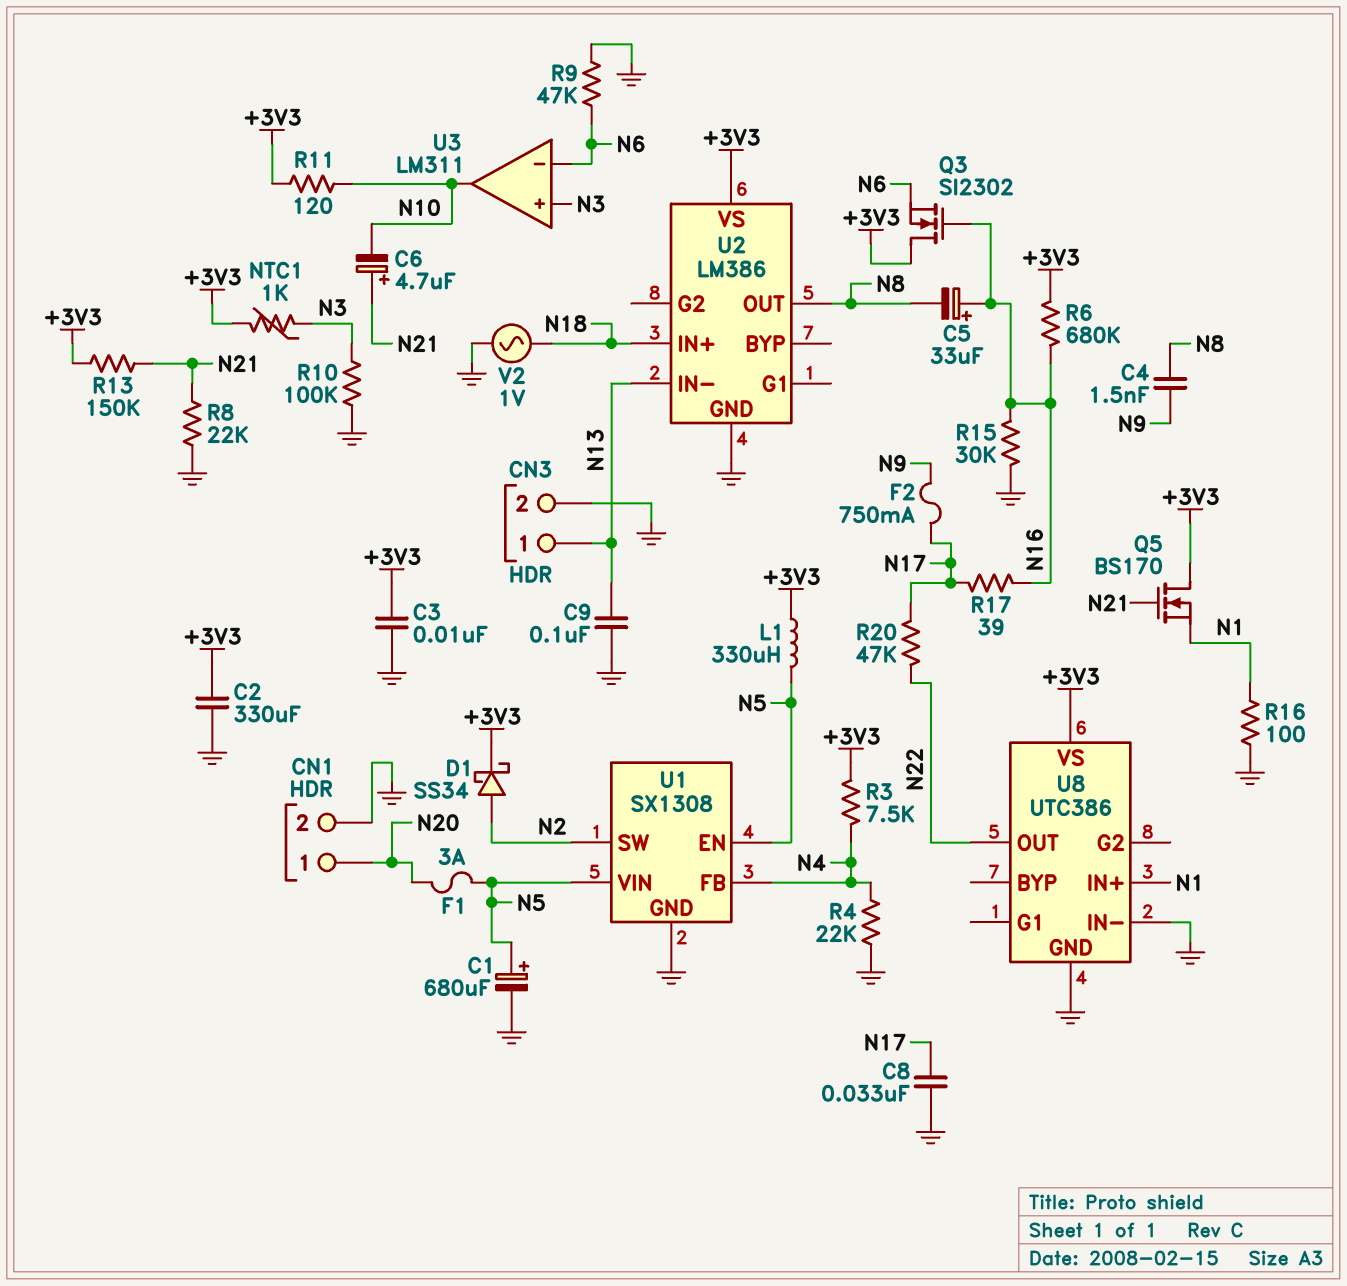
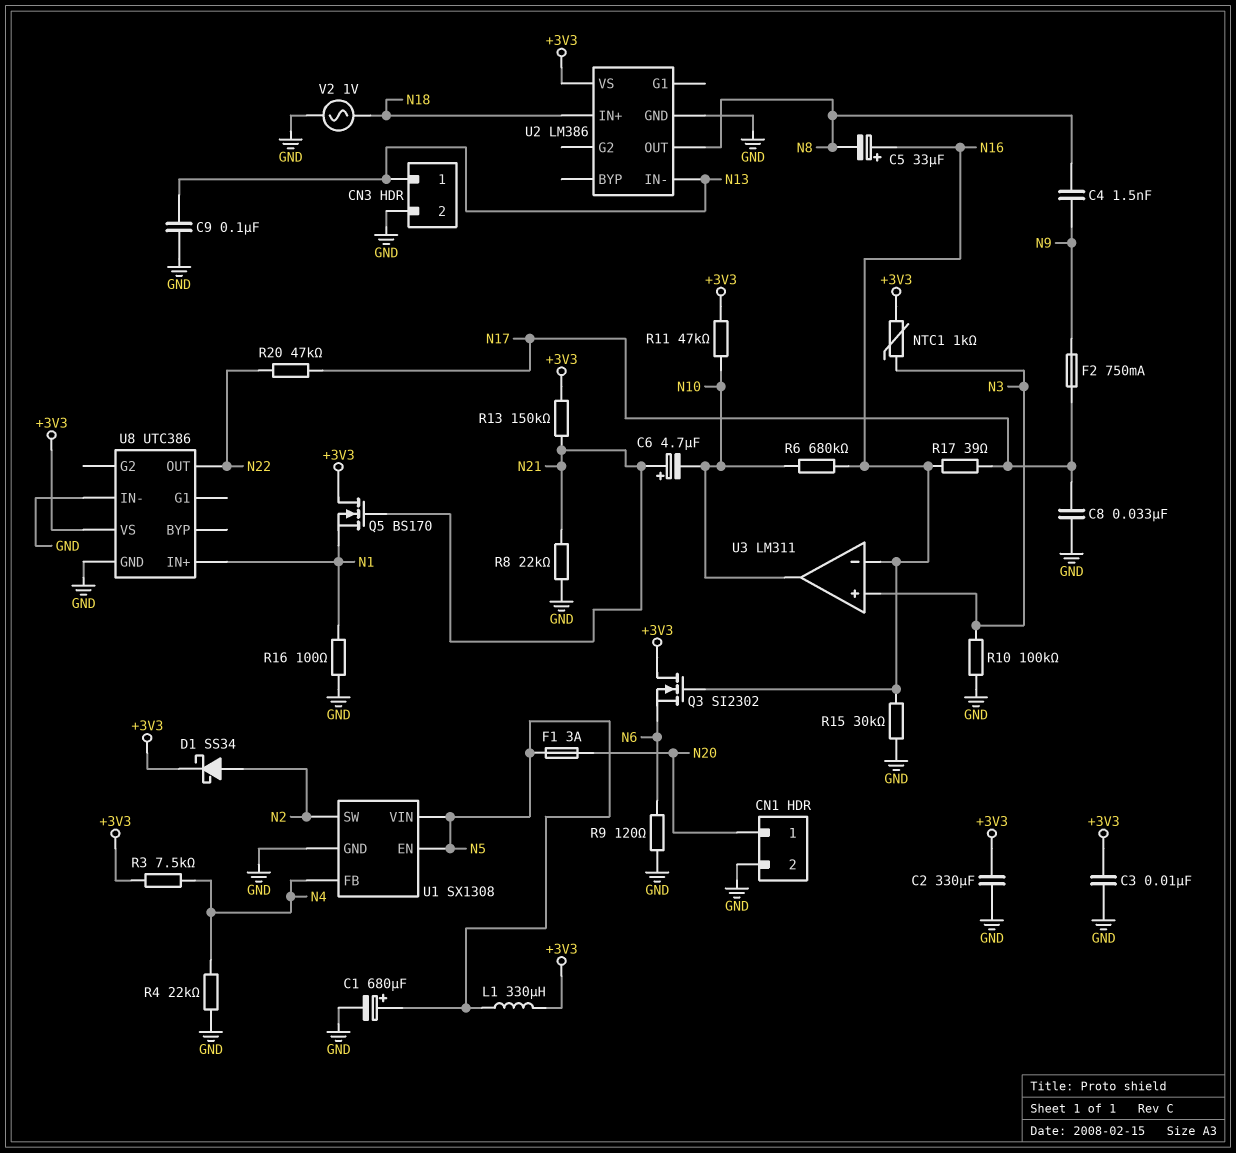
R6: 680k (+3V3, N16) -> 680k (N10, N16)
R9: 47k (GND, N6) -> 120 (GND, N6)
R11: 120 (+3V3, N10) -> 47k (+3V3, N10)
U3 pin in-: N6 -> N16

